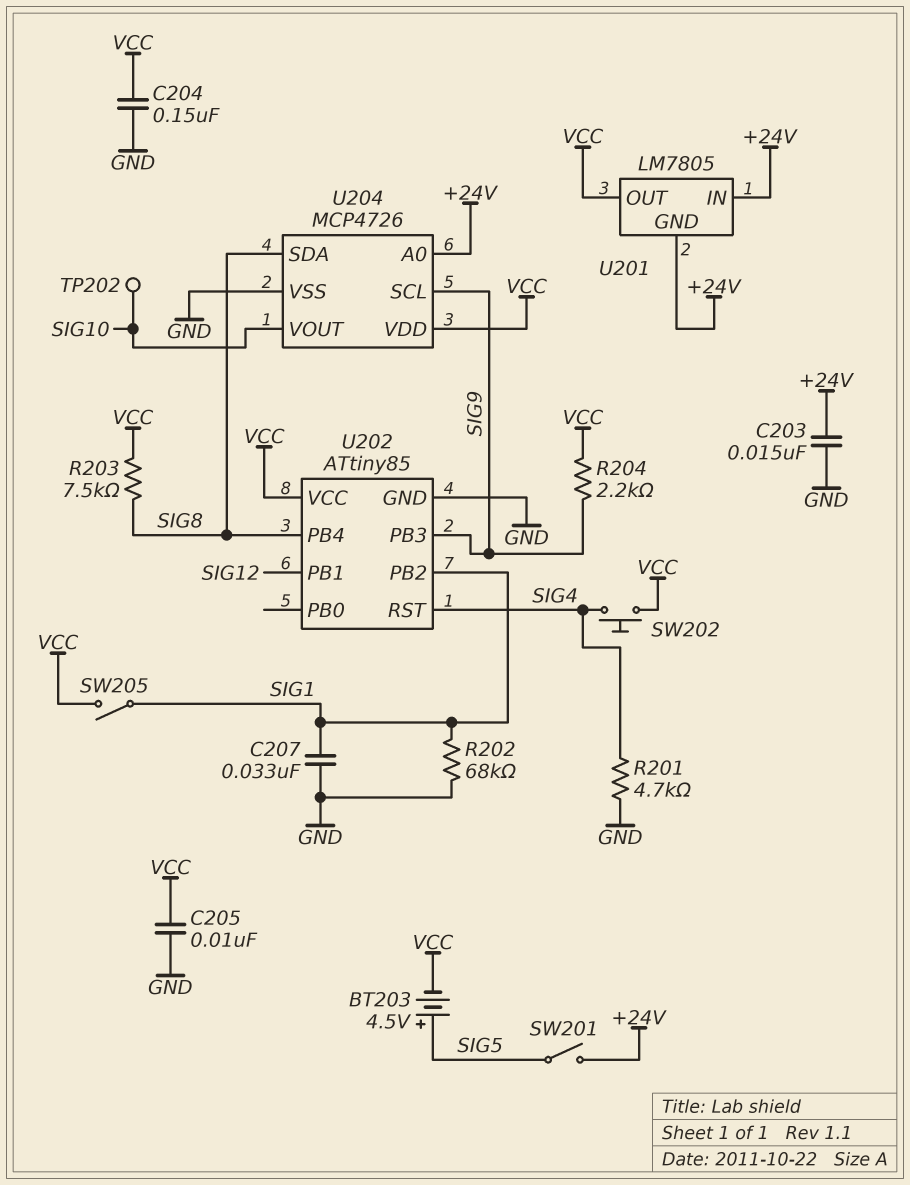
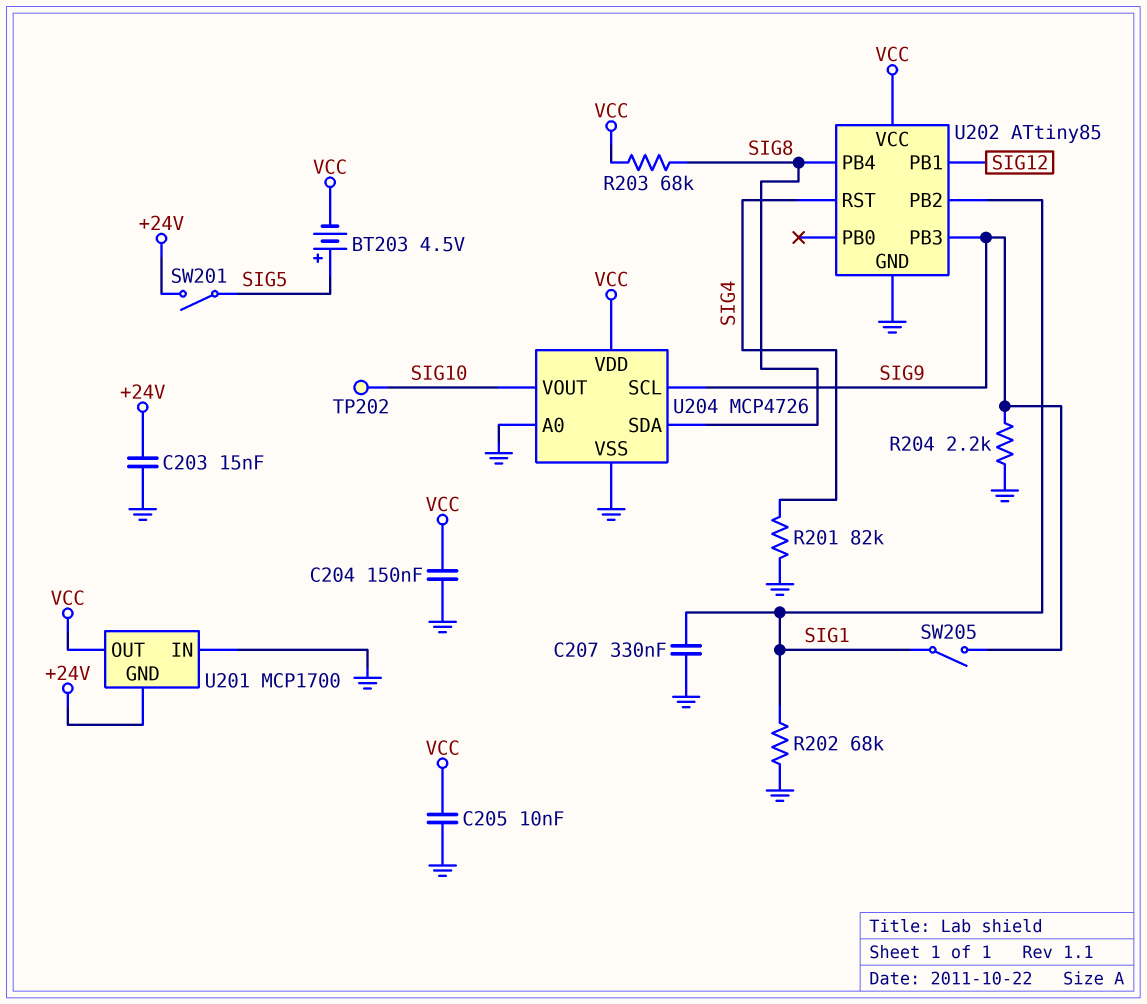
C207: 33nF (GND, SIG1) -> 330nF (GND, SIG1)
R201: 4.7k (GND, SIG4) -> 82k (GND, SIG4)
R203: 7.5k (SIG8, VCC) -> 68k (SIG8, VCC)
R204: 2.2k (SIG9, VCC) -> 2.2k (GND, SIG9)
SW202: button (SIG4, VCC) -> none
SW205: switch (SIG1, VCC) -> switch (SIG1, SIG9)
U201: LM7805 -> MCP1700
U201 pin IN: +24V -> GND
U204 pin A0: +24V -> GND

